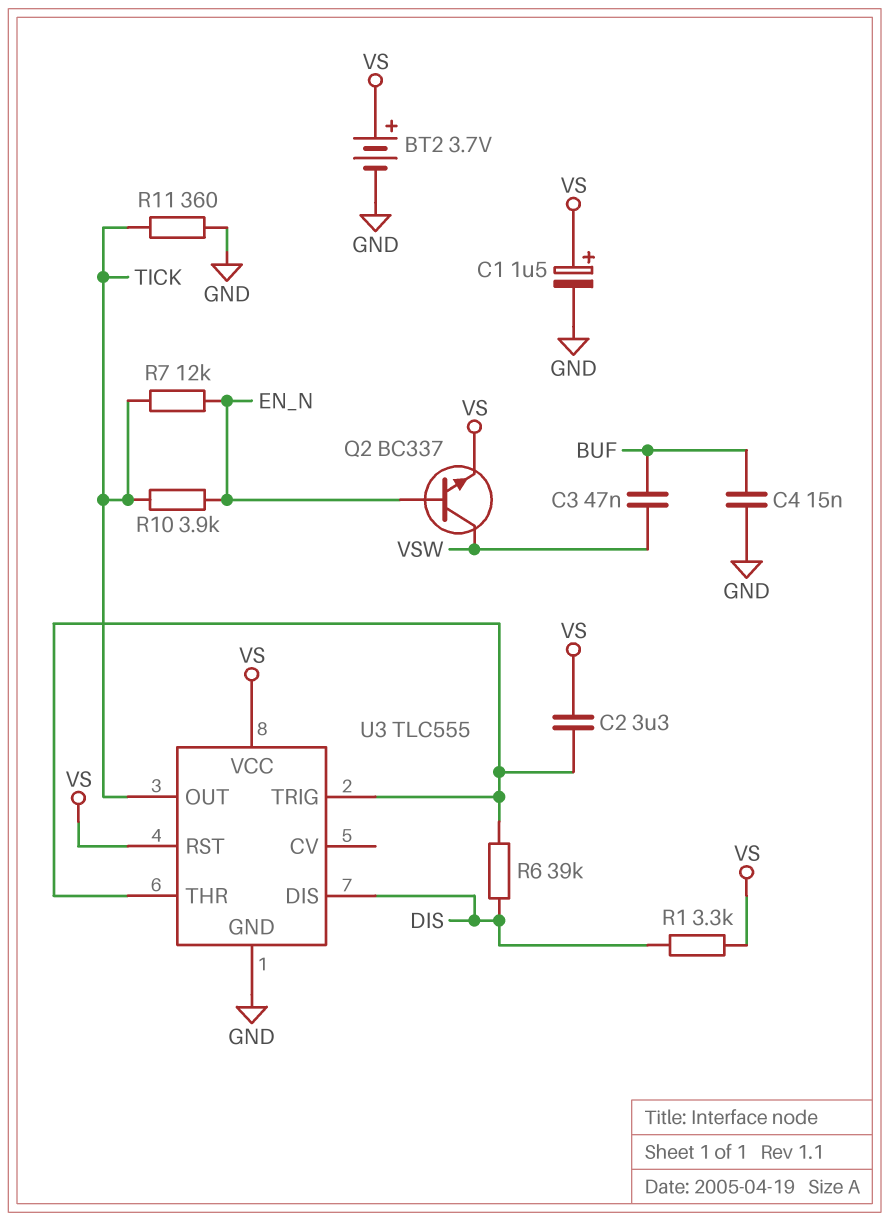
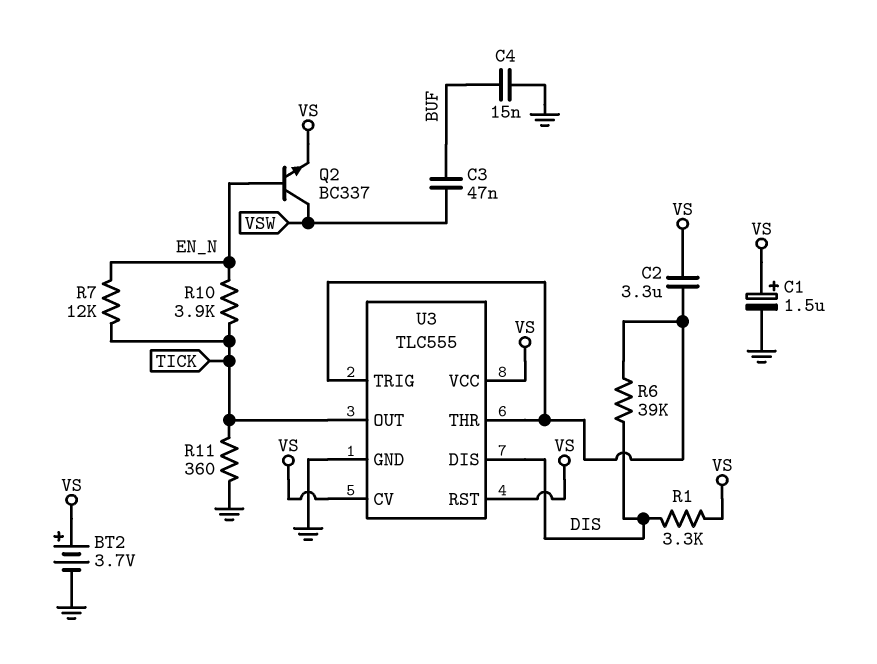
U3 pin CV: none -> VS

